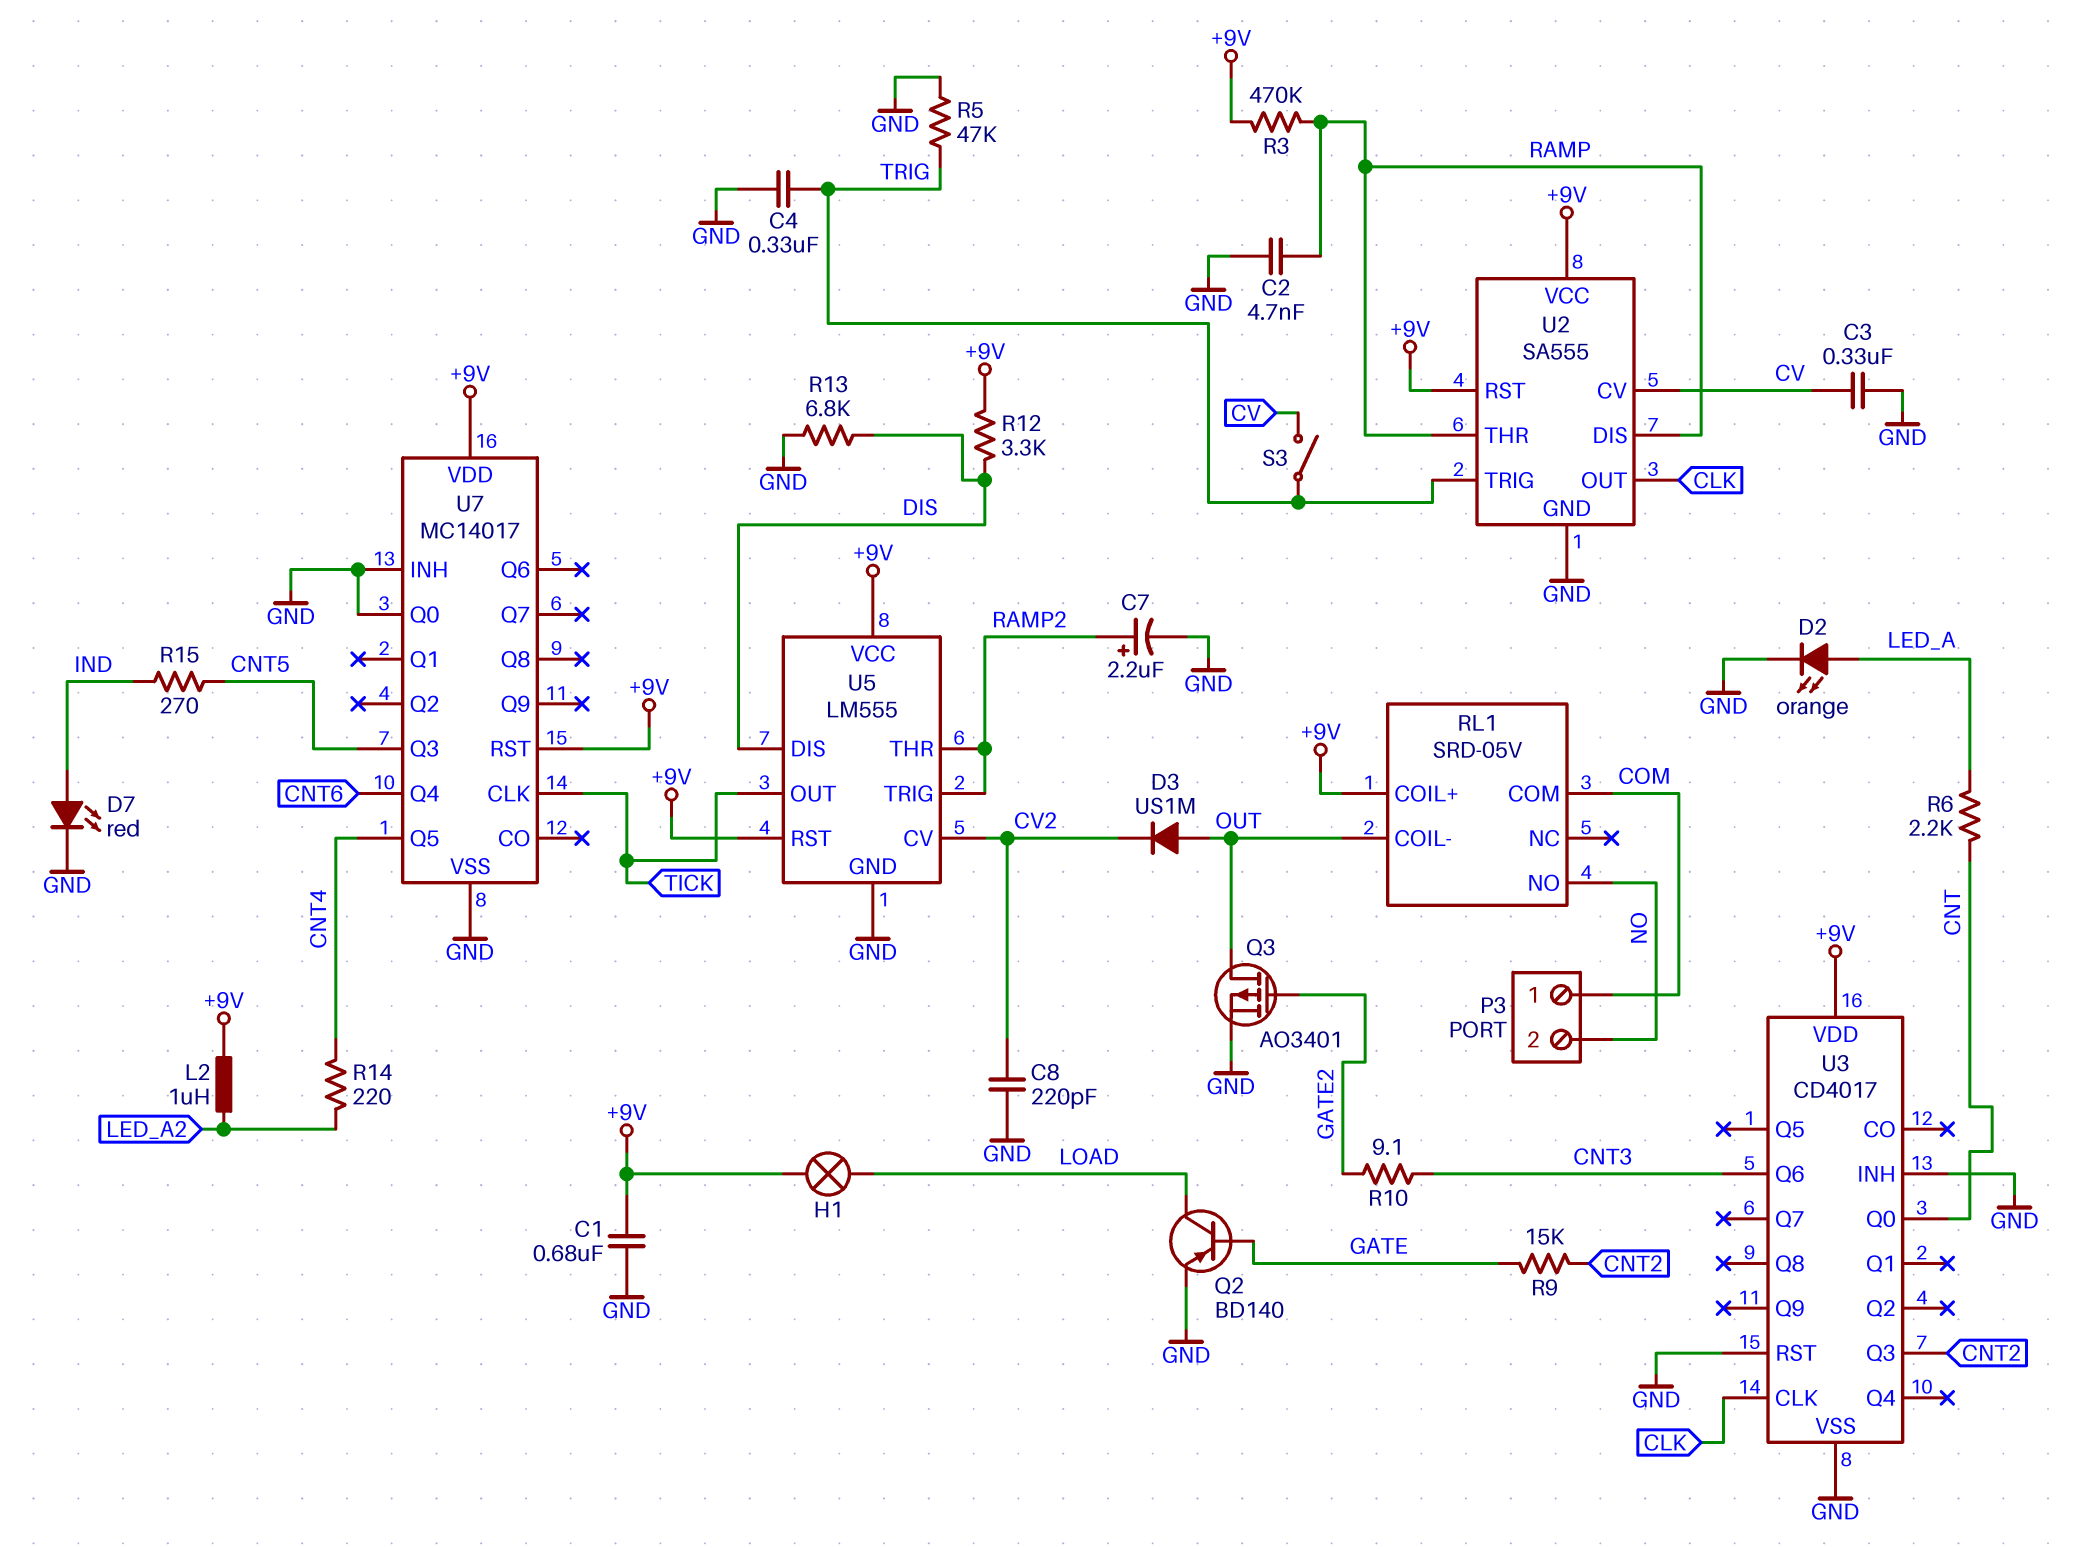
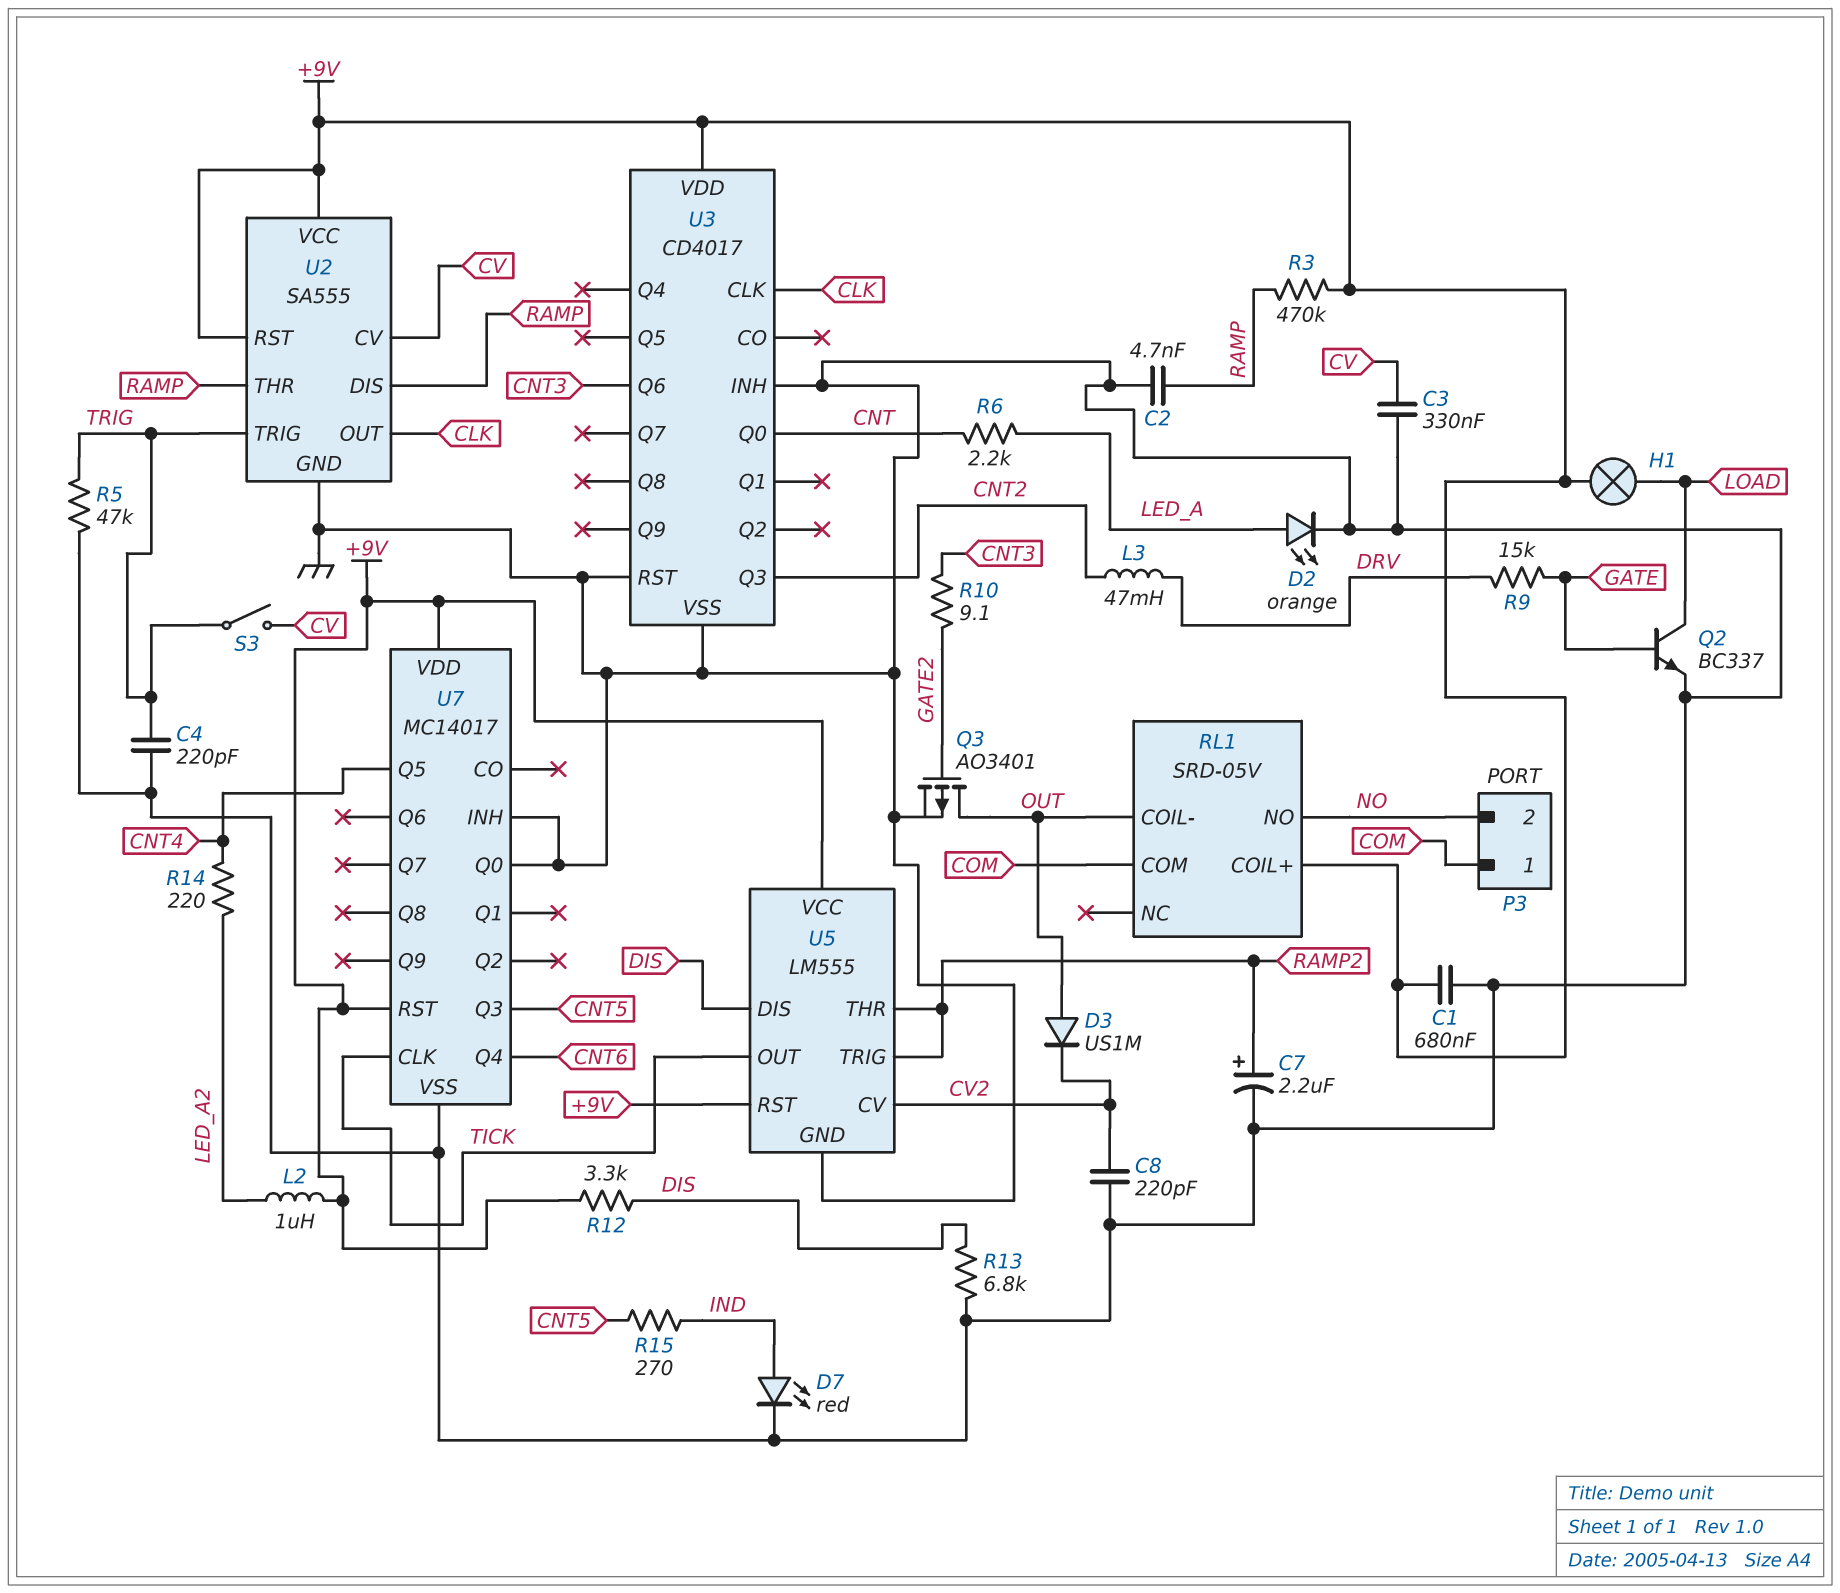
C4: 330nF (GND, TRIG) -> 220pF (GND, TRIG)
L3: none -> 47mH (CNT2, DRV)
Q2: PNP BD140 (B GATE, C LOAD, E GND) -> NPN BC337 (B GATE, C LOAD, E GND)
R9: 15k (CNT2, GATE) -> 15k (DRV, GATE)

